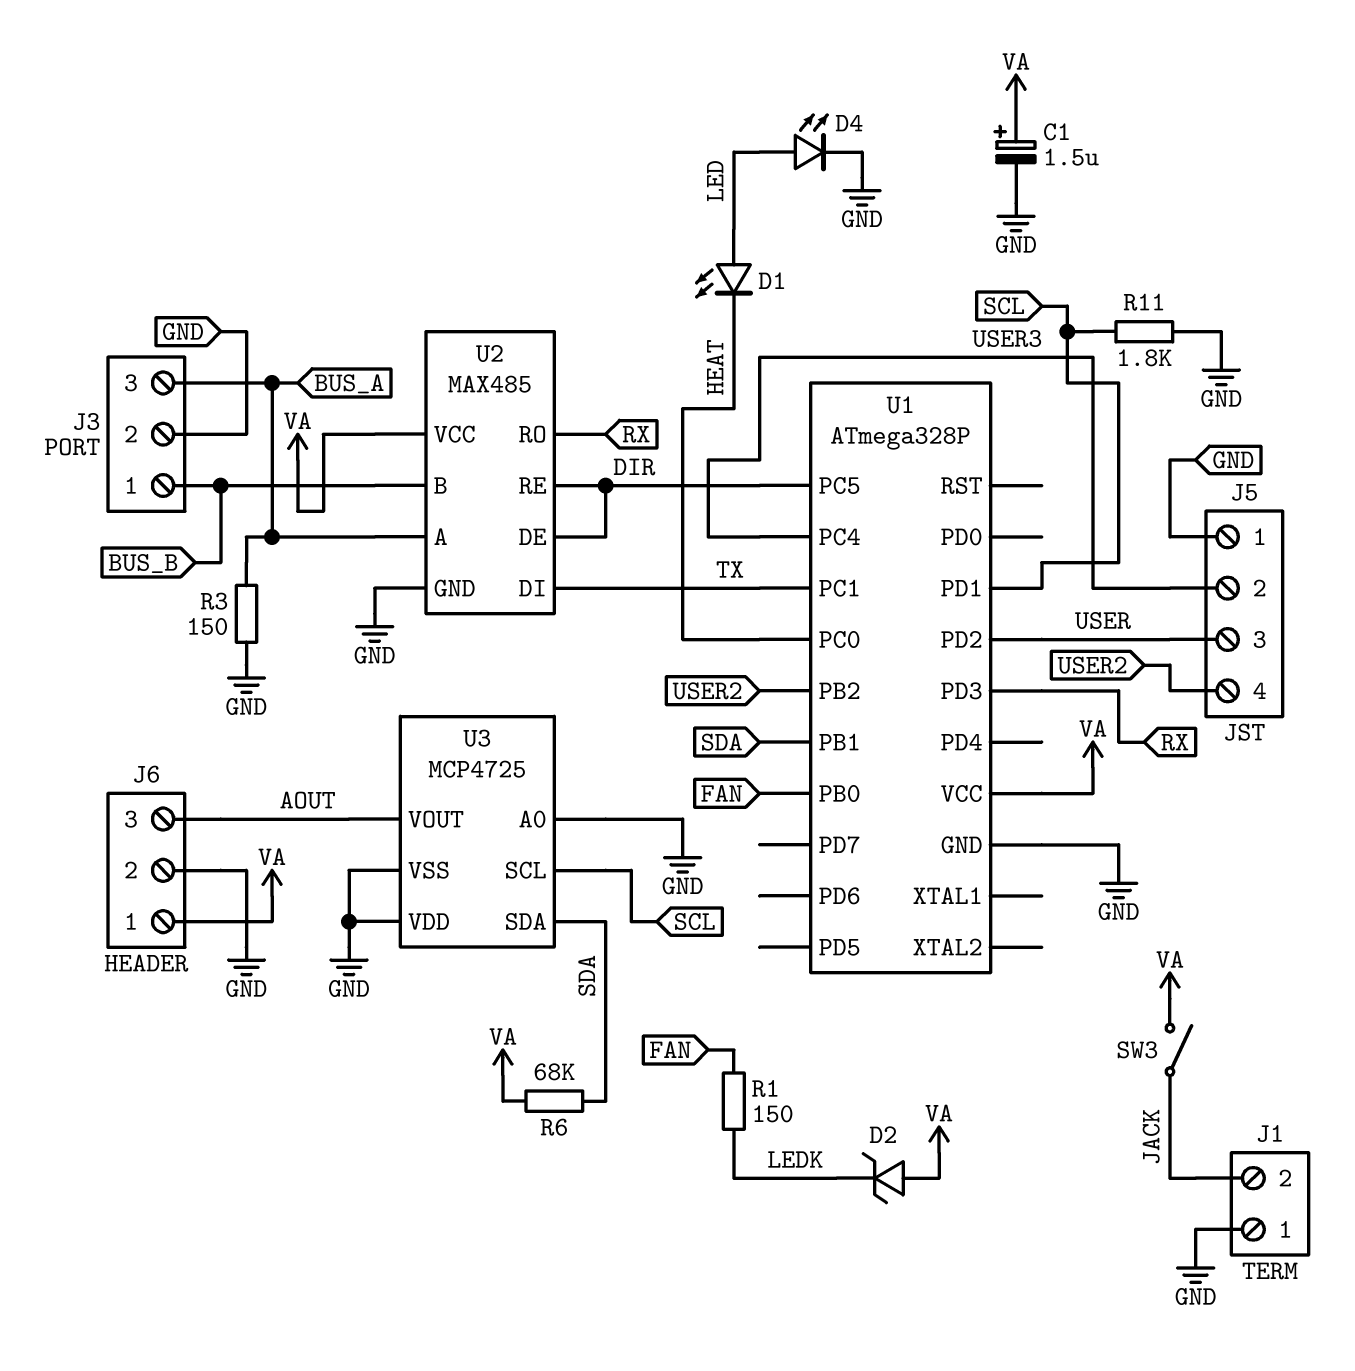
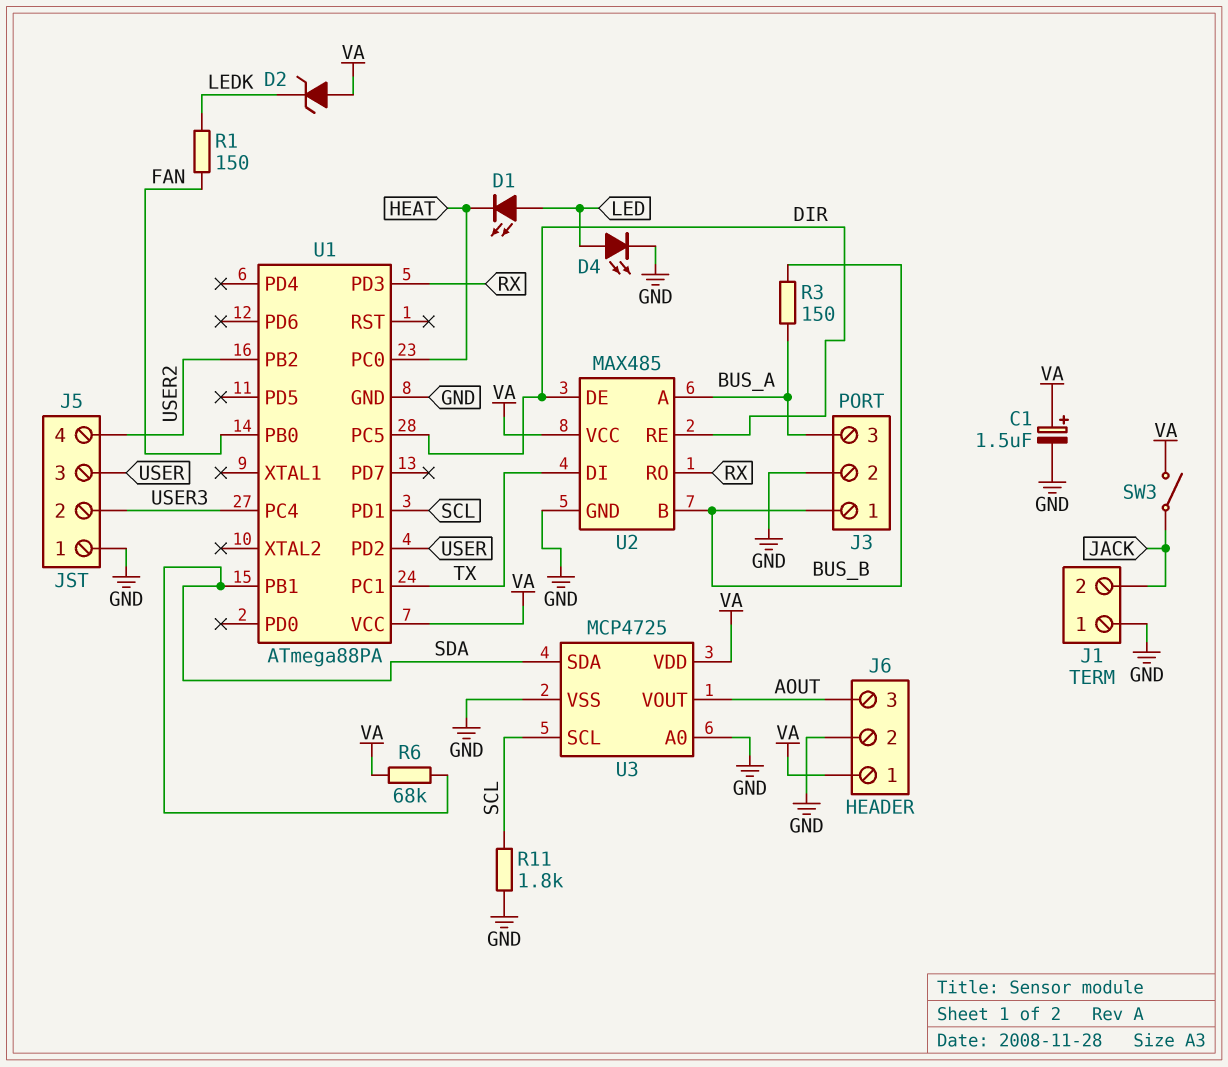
R3: 150 (BUS_A, GND) -> 150 (BUS_A, BUS_B)
U1: ATmega328P -> ATmega88PA
U3 pin VDD: GND -> VA

